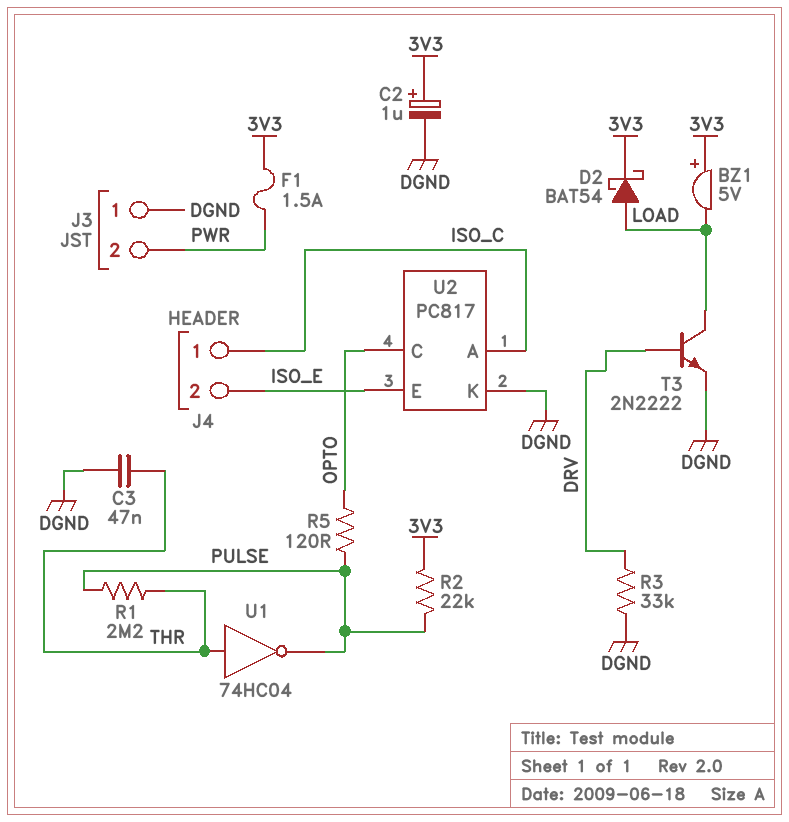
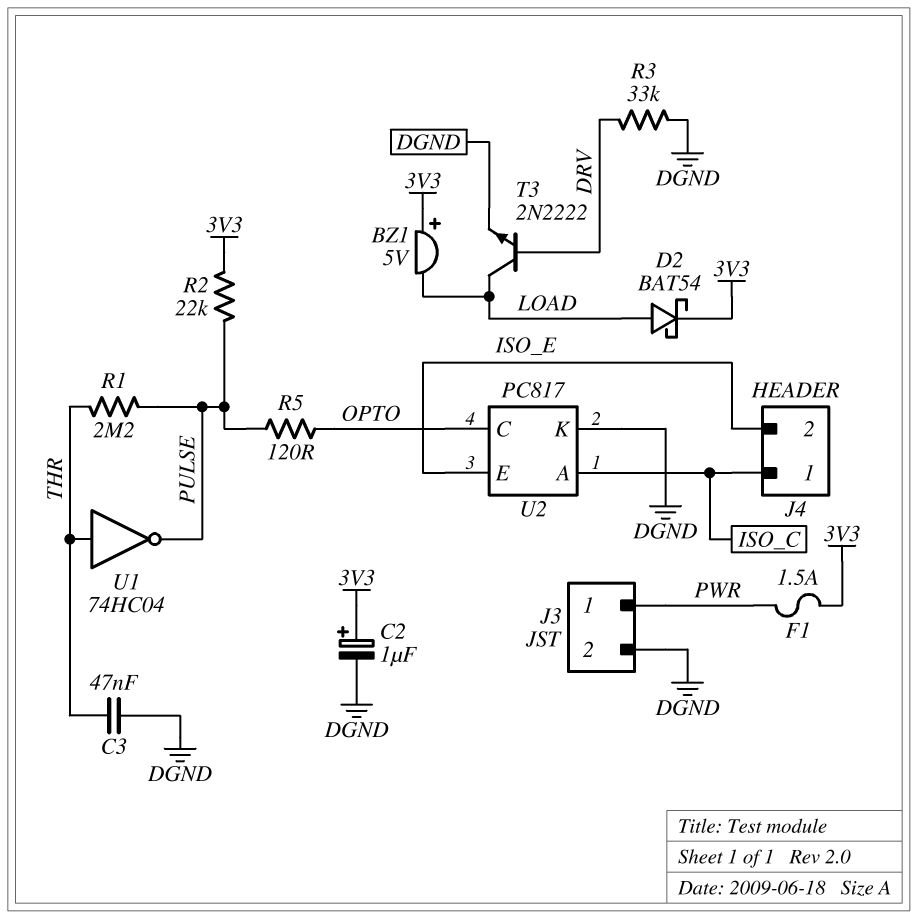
J3 pin 1: DGND -> PWR
J3 pin 2: PWR -> DGND

